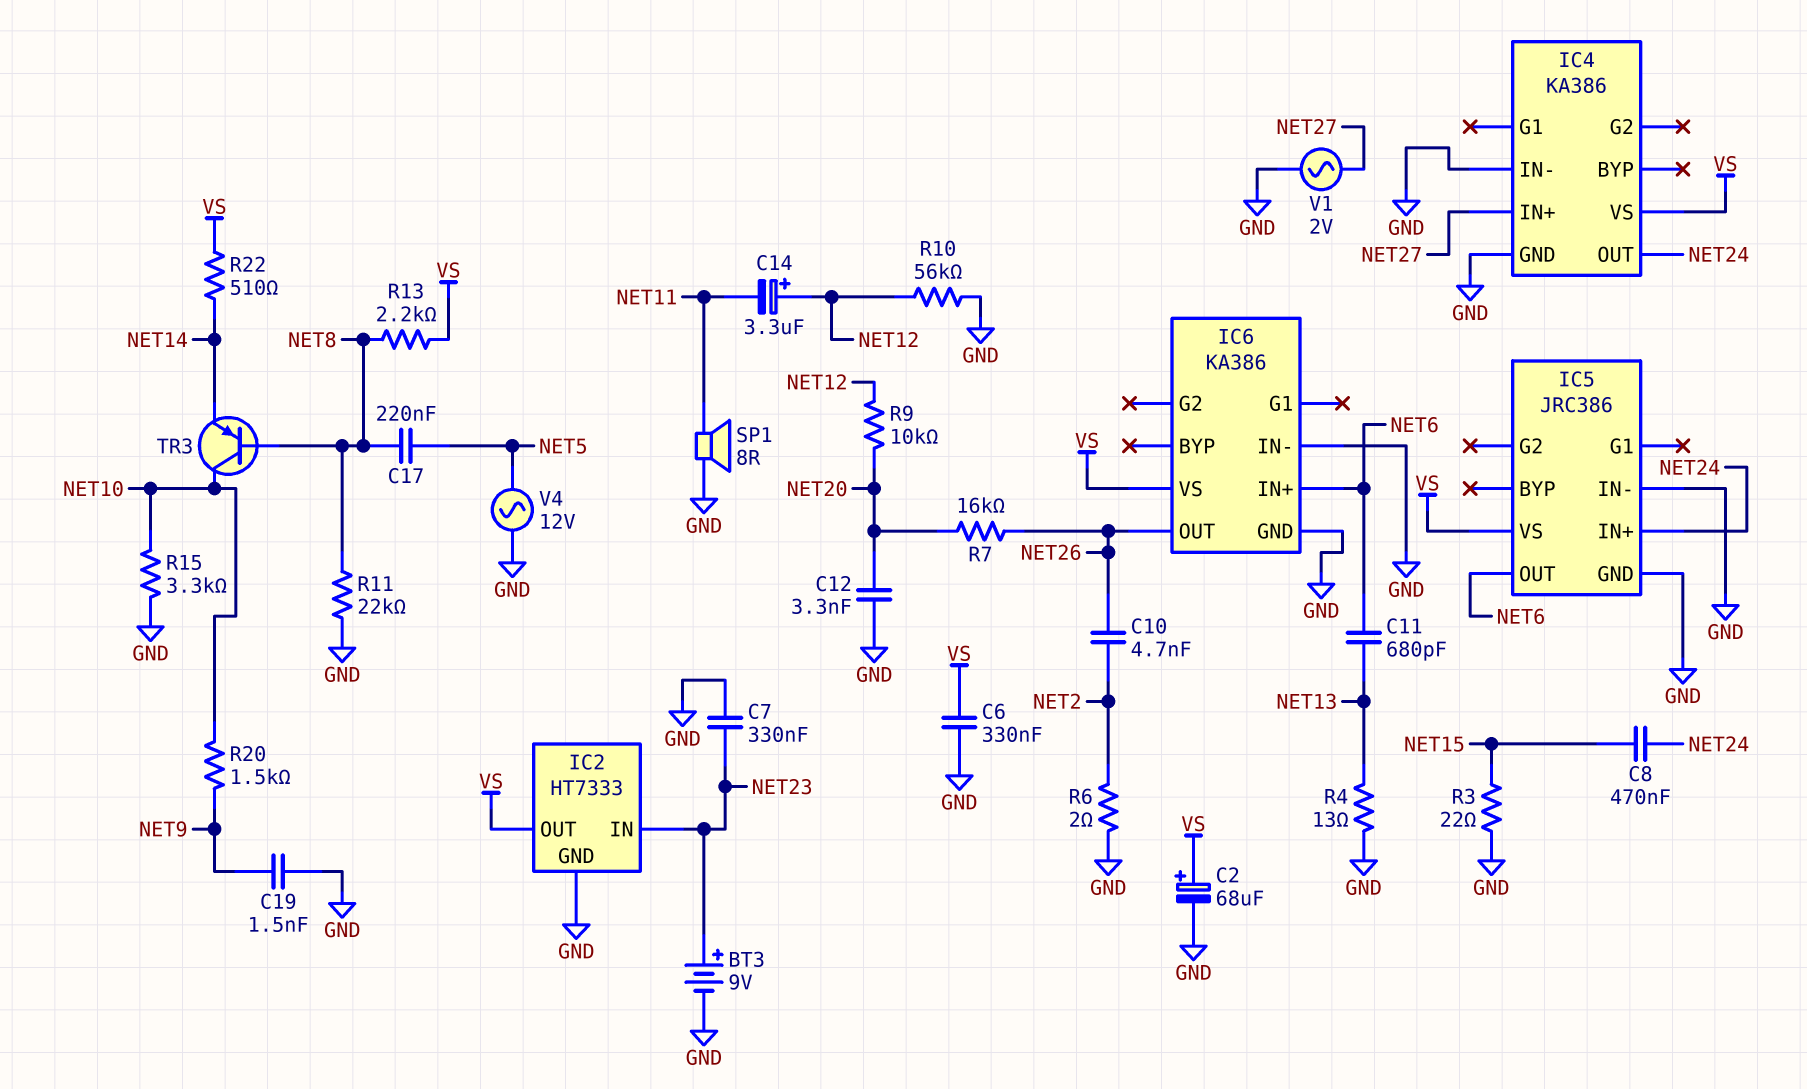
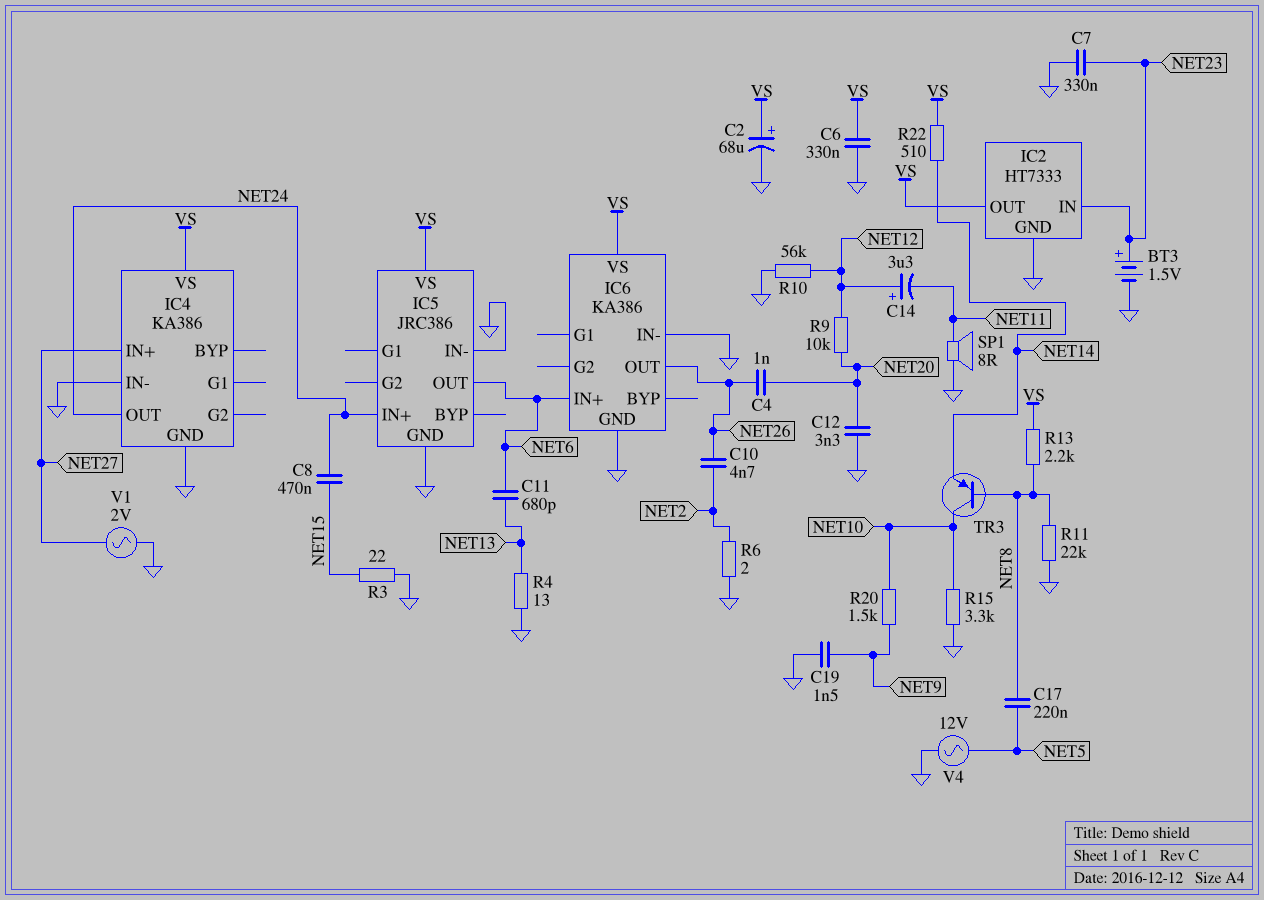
BT3: 9V (plus NET23, minus GND) -> 1.5V (plus NET23, minus GND)
C4: none -> 1nF (NET20, NET26)
R7: 16k (NET20, NET26) -> none

